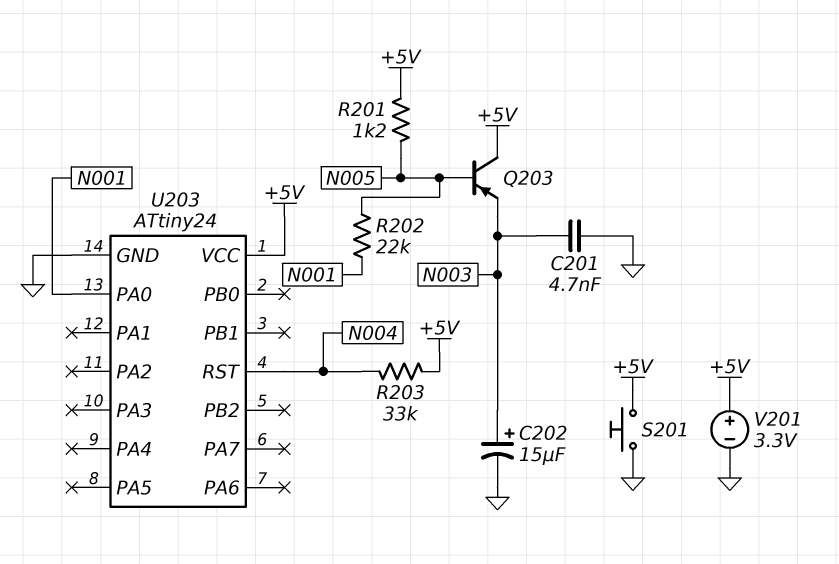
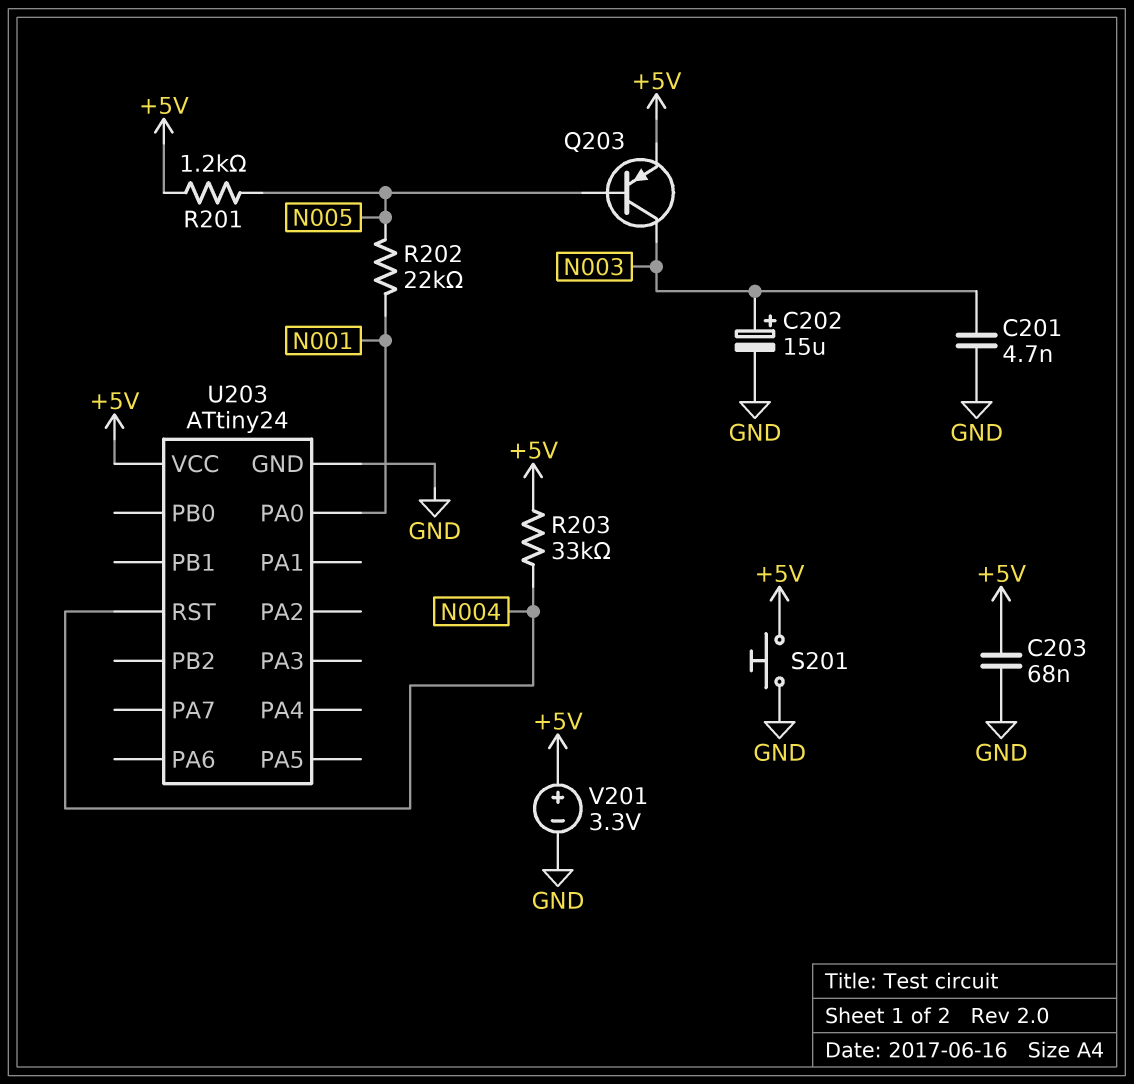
C203: none -> 68nF (+5V, GND)
Q203: PNP (B N005, C +5V, E N003) -> PNP (B N005, C N003, E +5V)

